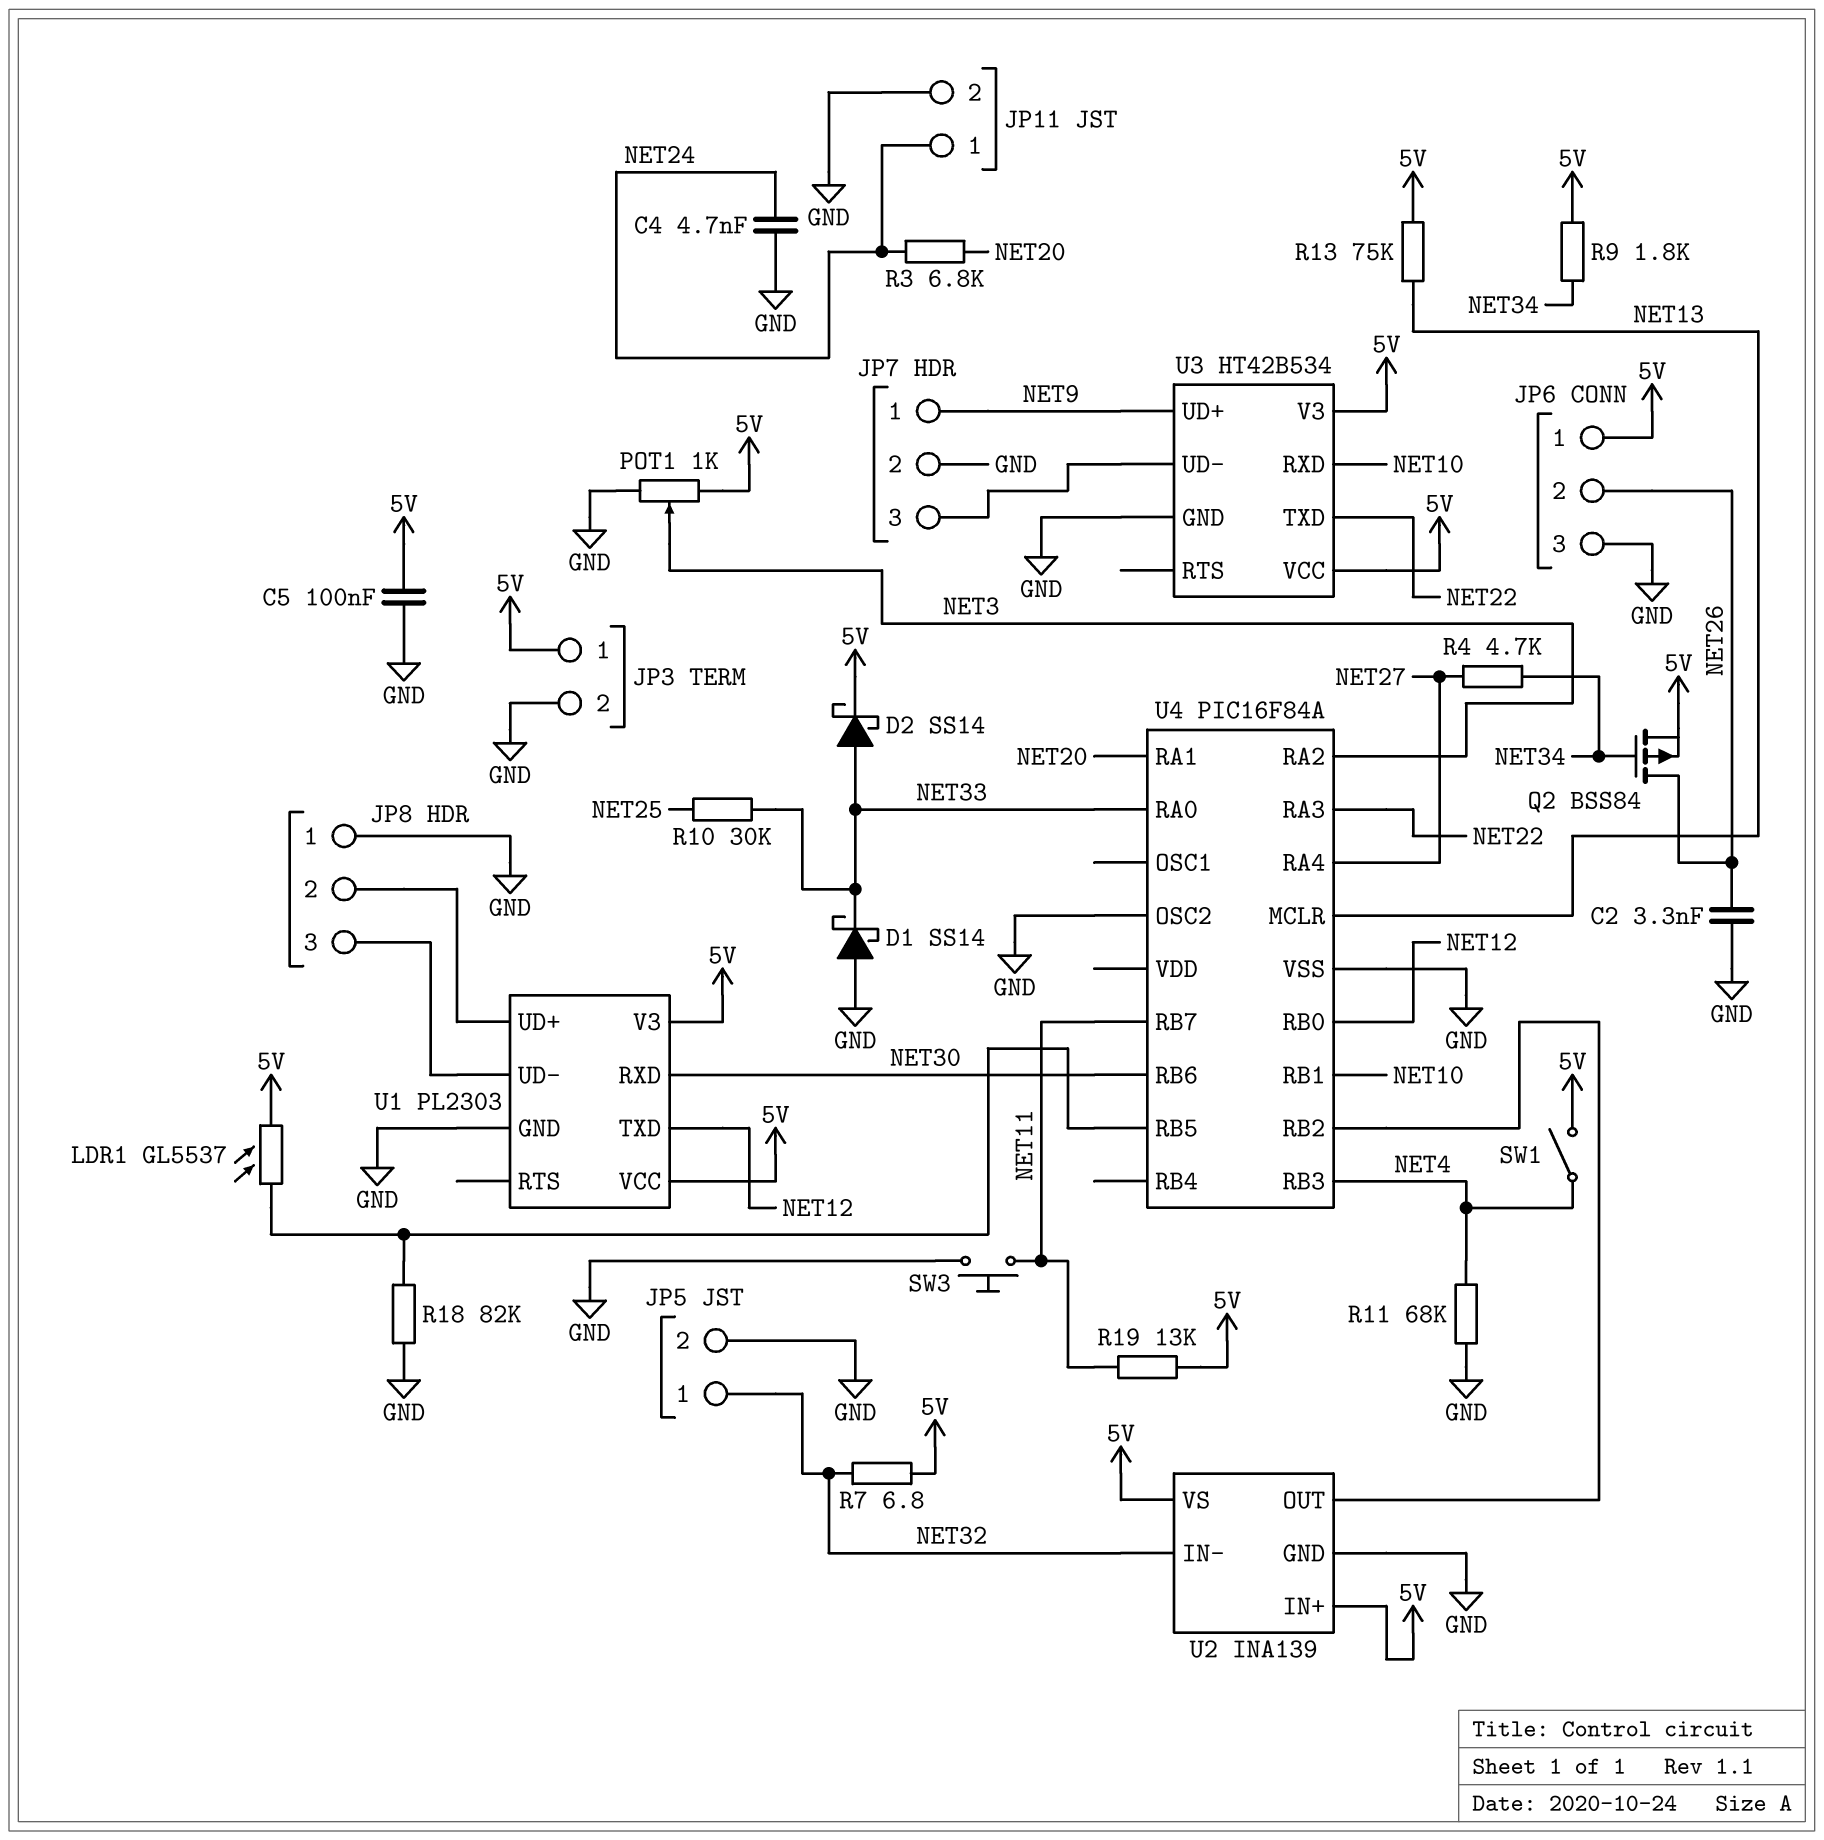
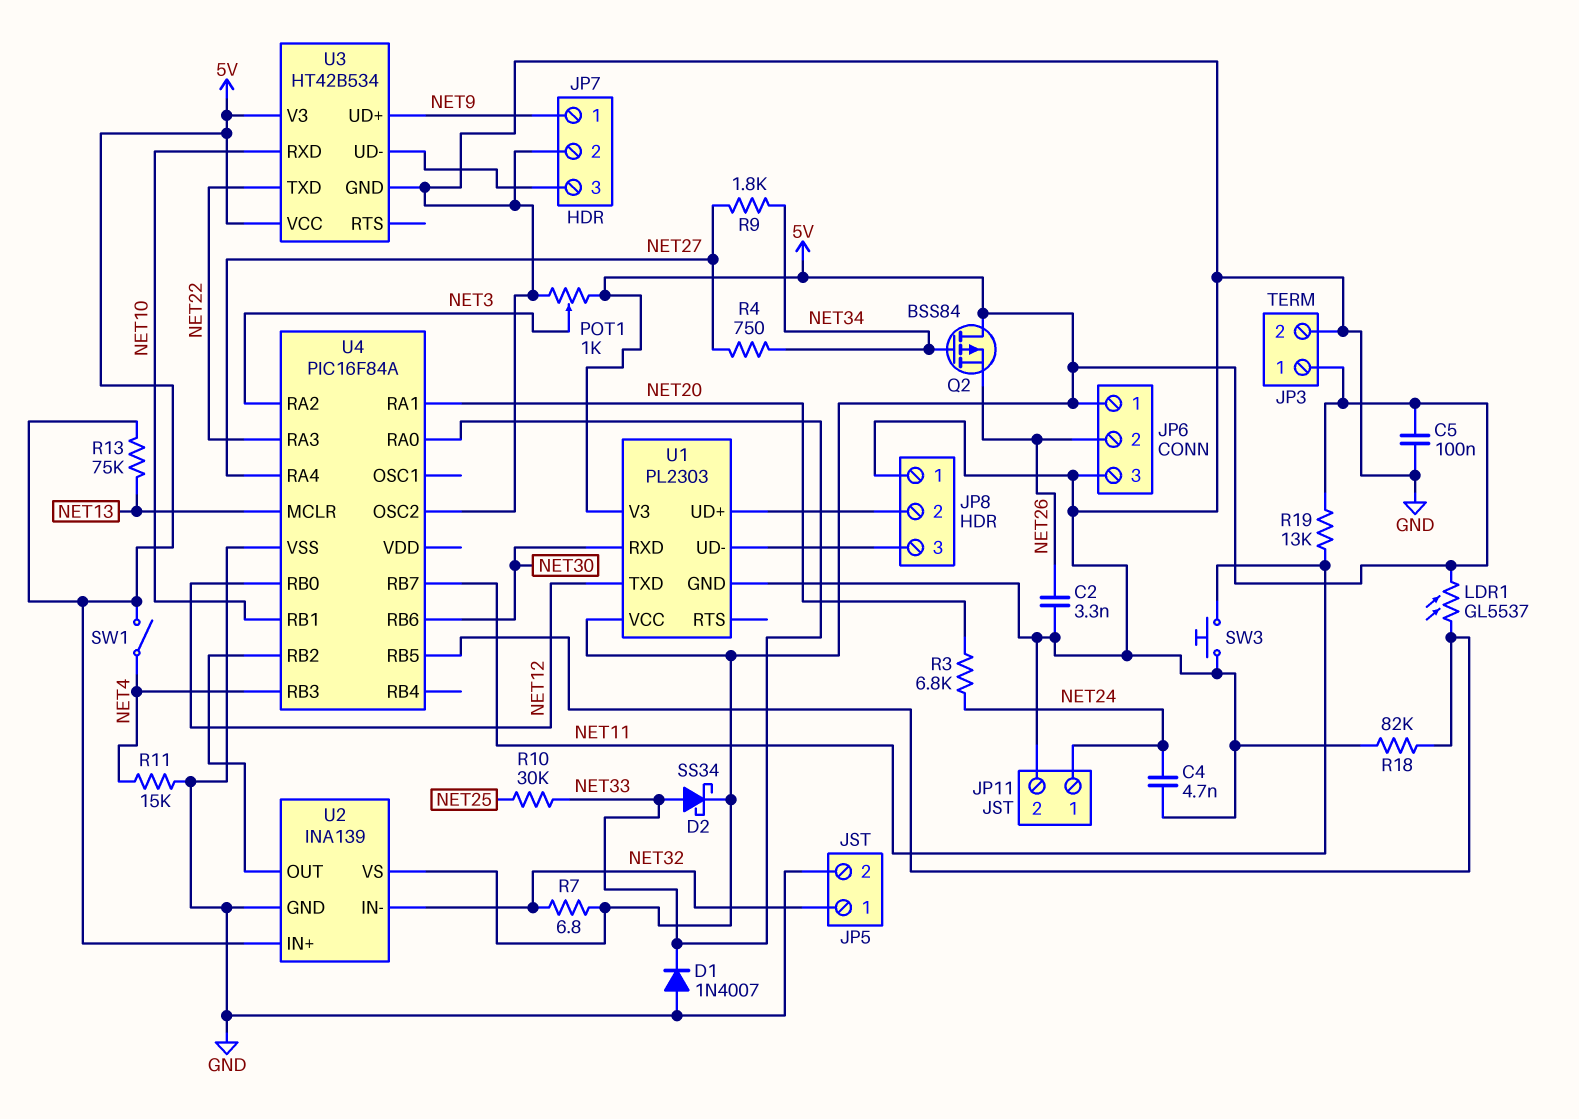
D1: schottky SS14 (A GND, K NET33) -> diode 1N4007 (A GND, K NET33)
D2: schottky SS14 (A NET33, K 5V) -> schottky SS34 (A NET33, K 5V)
Q2: PMOS BSS84 (G NET34, D NET26, S 5V) -> PMOS BSS84 (G NET34, D 5V, S NET26)
R4: 4.7k (NET27, NET34) -> 750 (NET27, NET34)
R9: 1.8k (5V, NET34) -> 1.8k (NET27, NET34)
R11: 68k (GND, NET4) -> 15k (GND, NET4)

